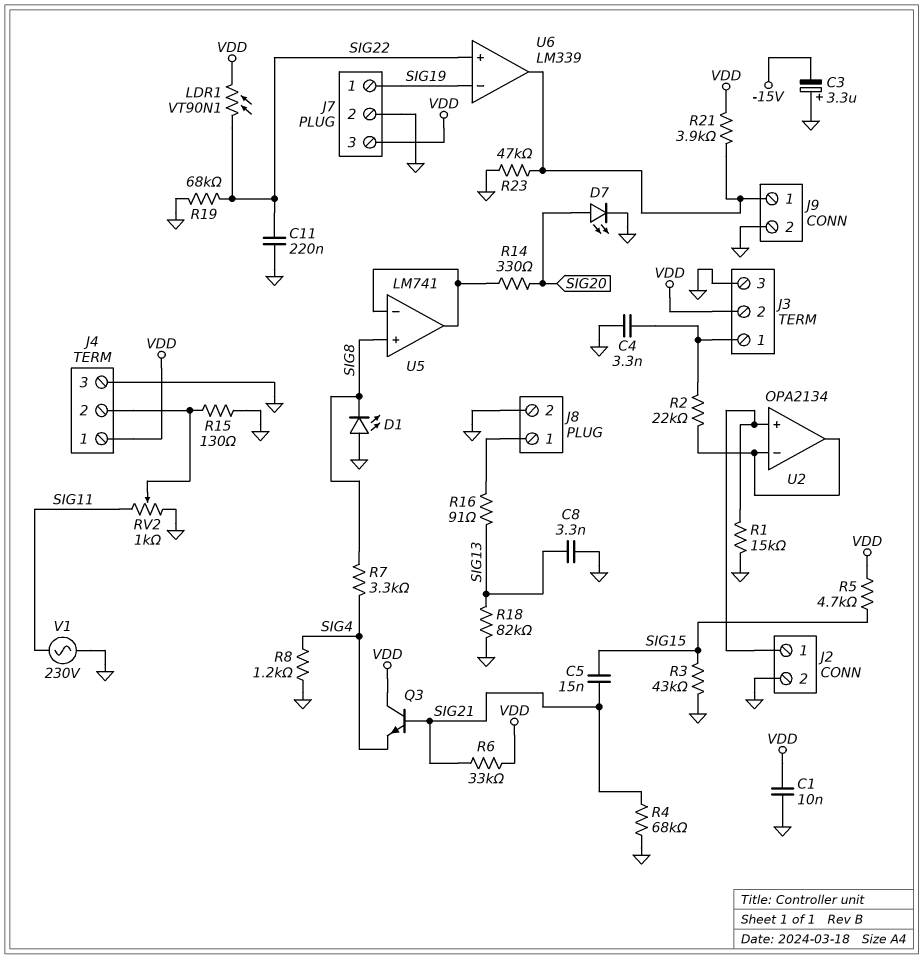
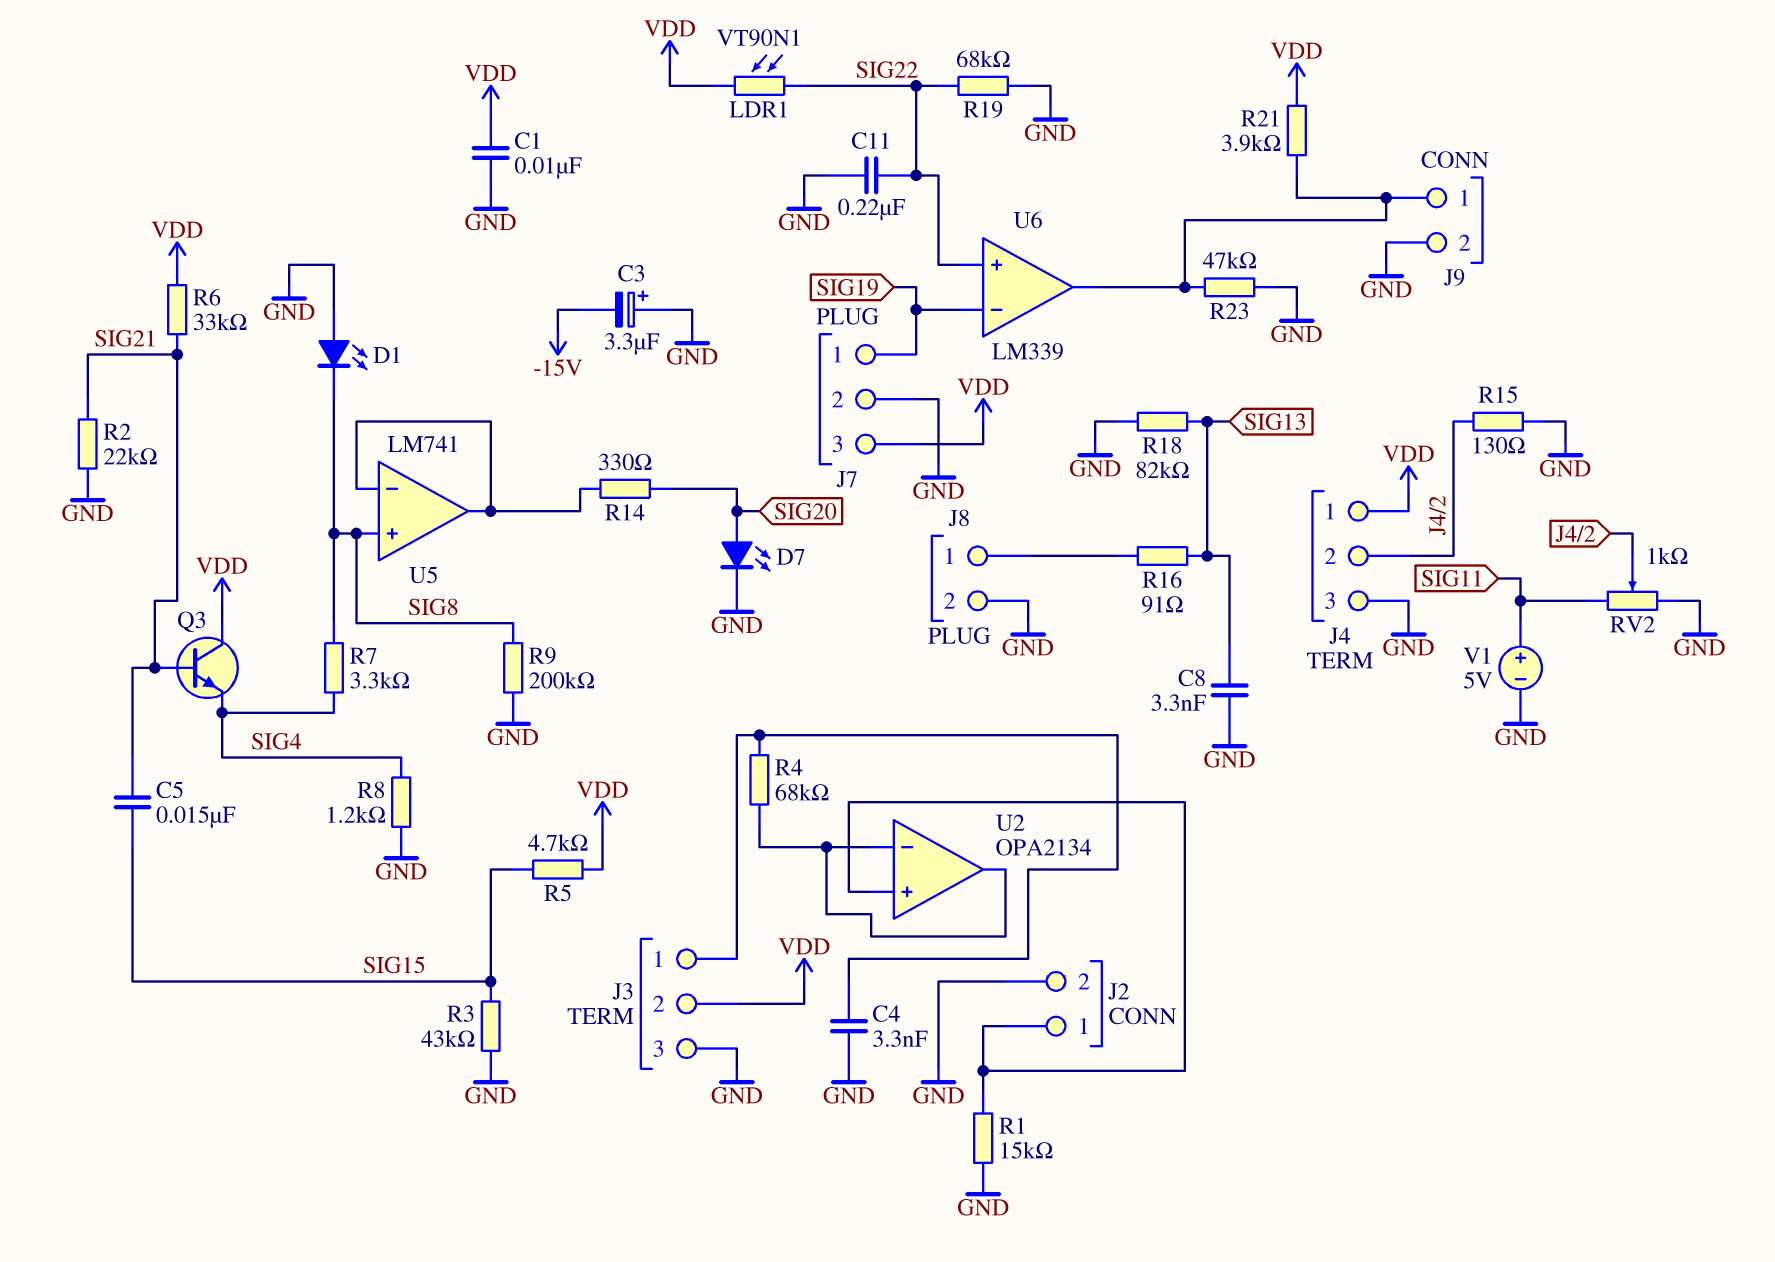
R2: 22k (J3/1, U2/in-) -> 22k (GND, SIG21)
R4: 68k (GND, SIG21) -> 68k (J3/1, U2/in-)
R9: none -> 200k (GND, SIG8)
V1: AC 230V (GND, SIG11) -> 5V (plus SIG11, minus GND)

